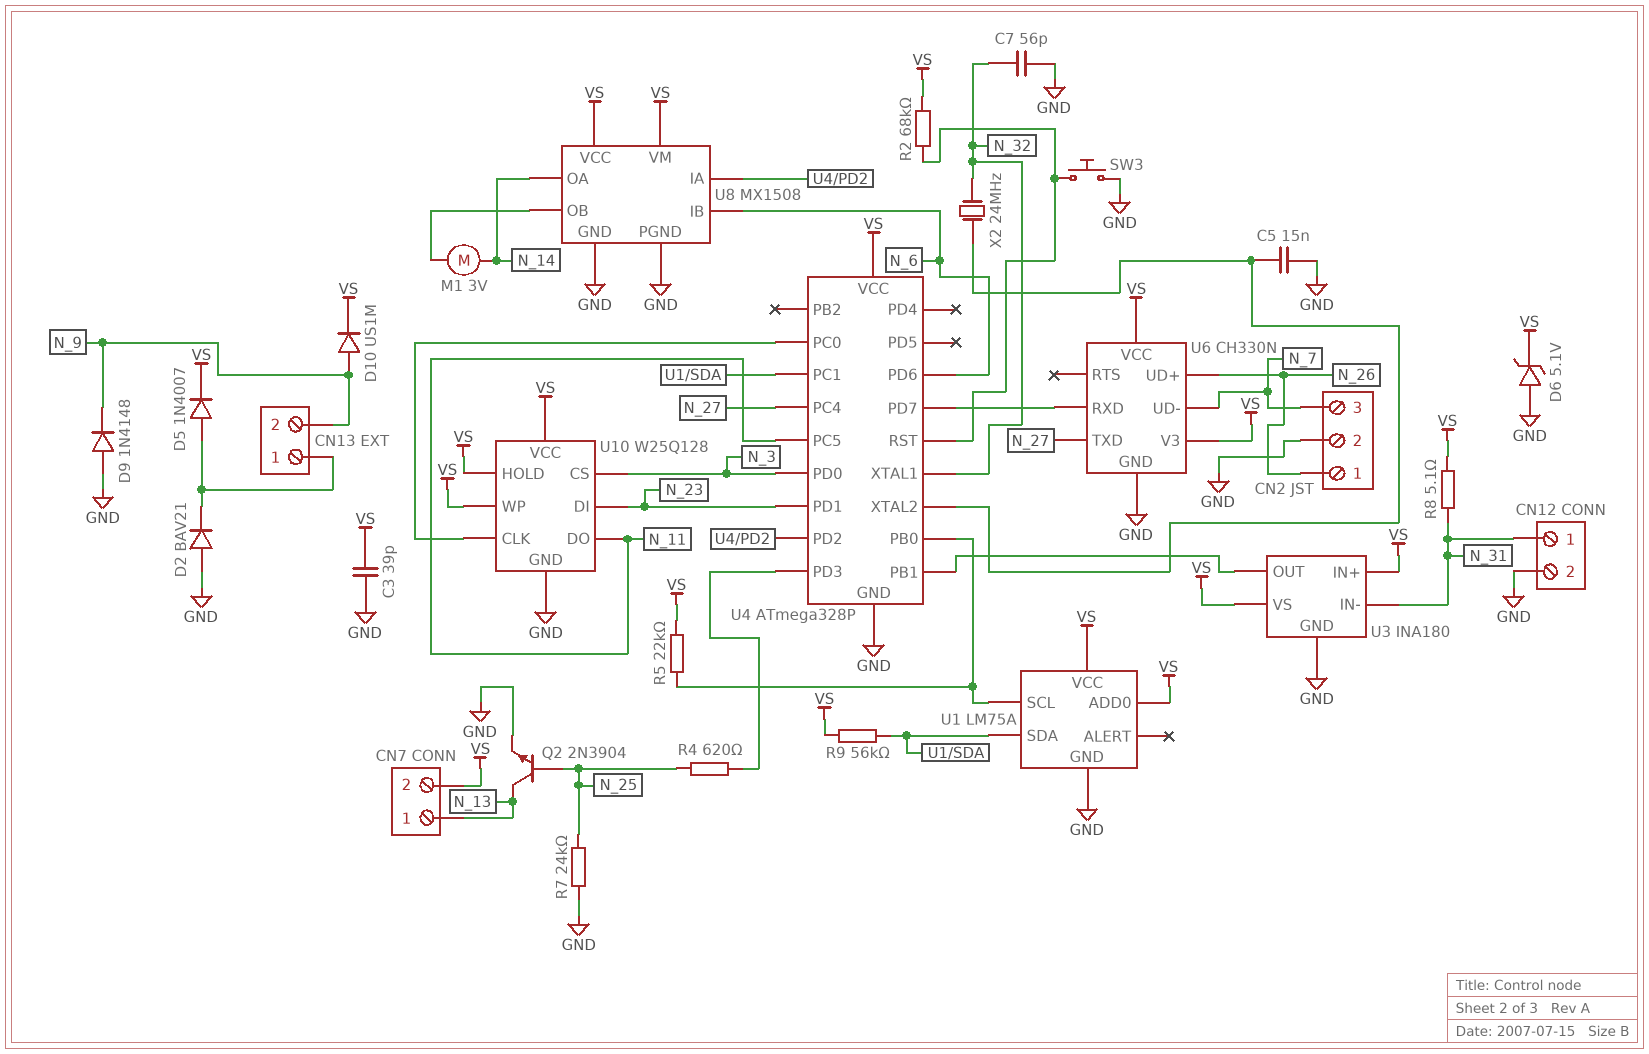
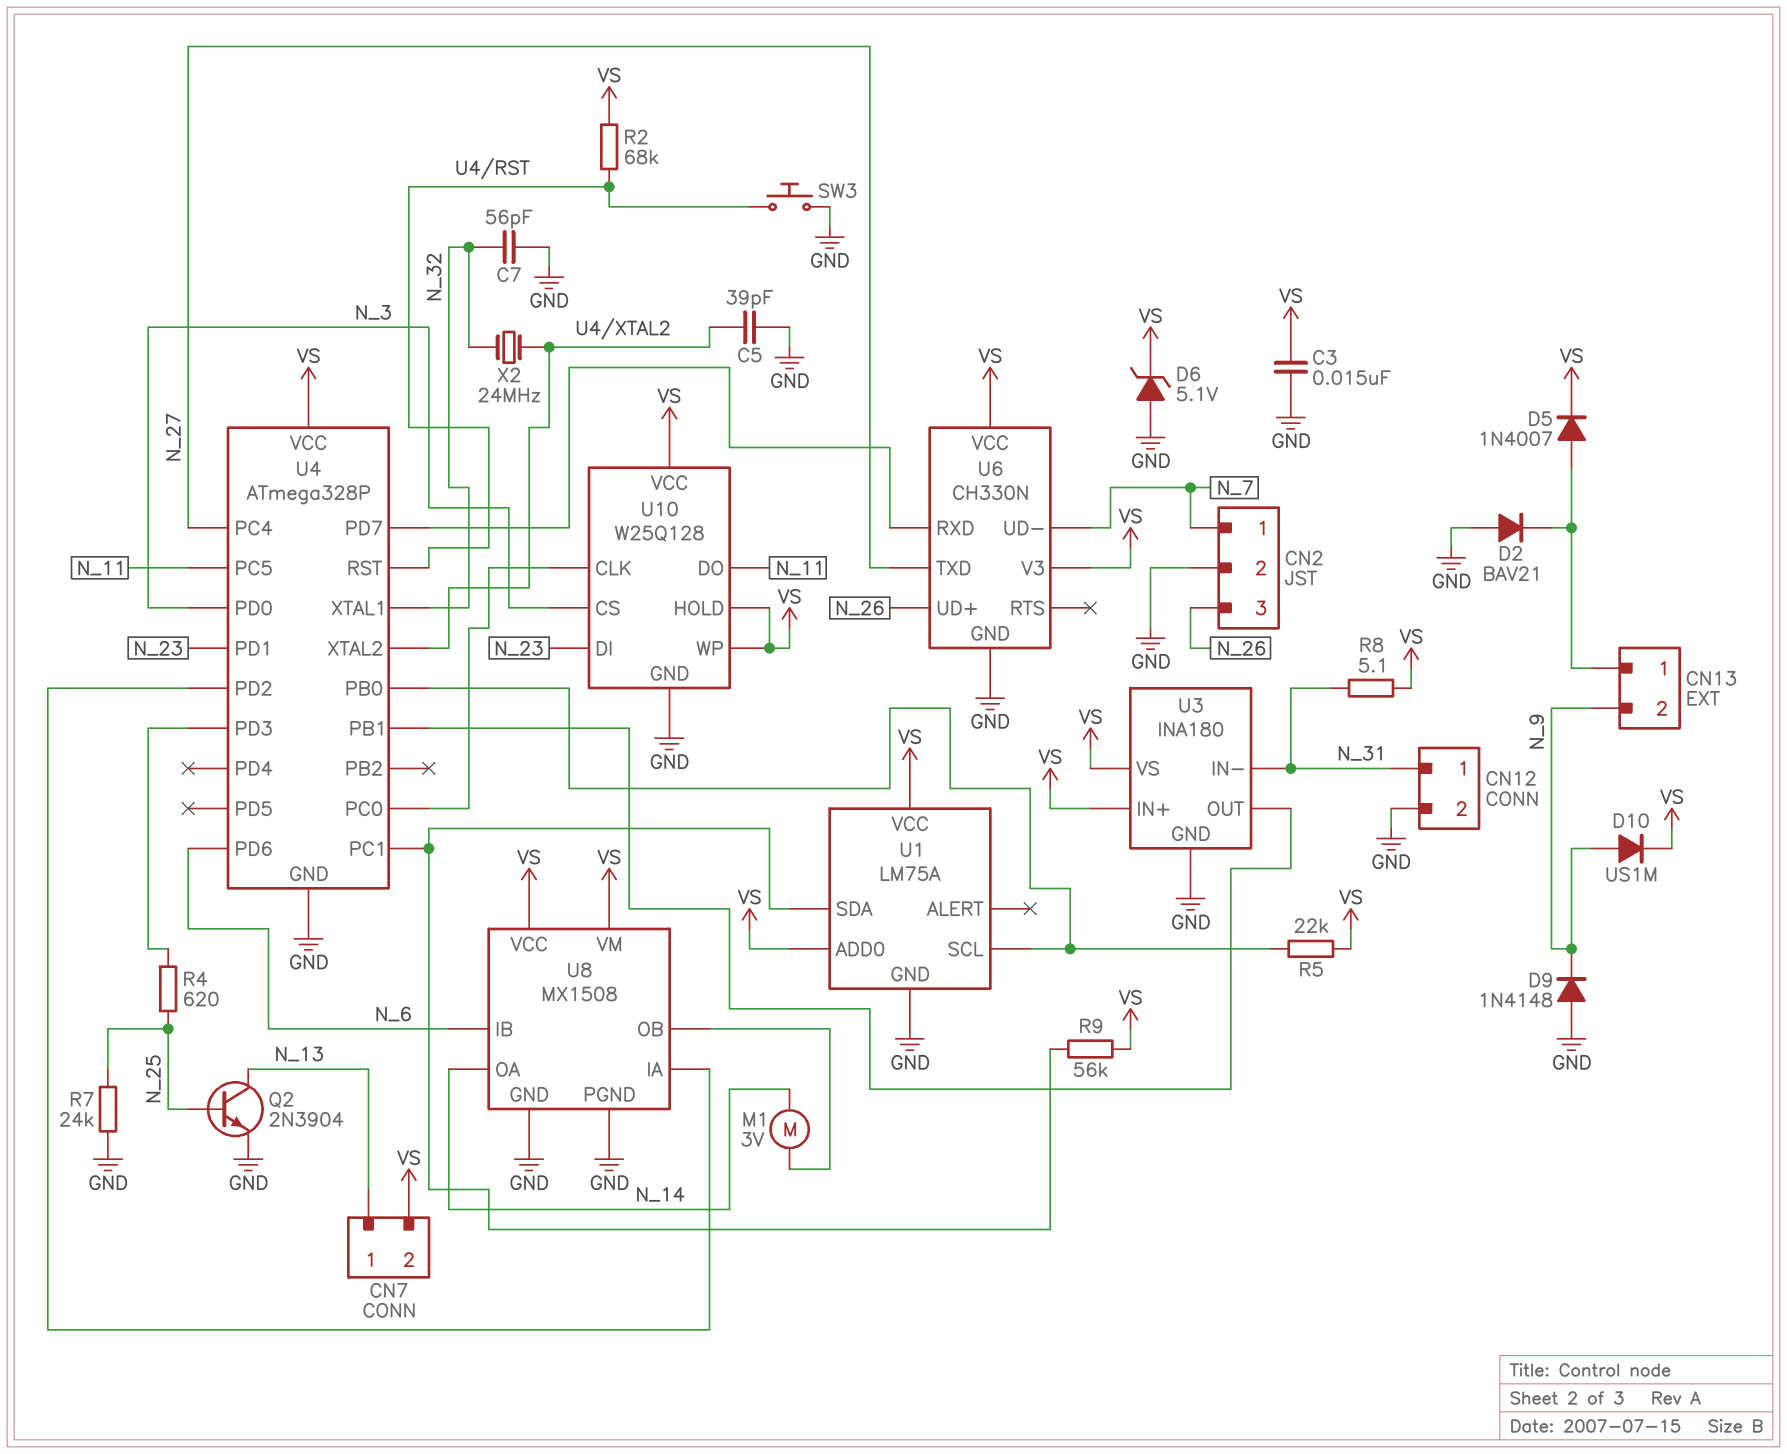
C3: 39pF (GND, VS) -> 15nF (GND, VS)
C5: 15nF (GND, U4/XTAL2) -> 39pF (GND, U4/XTAL2)
CN2 pin 1: N_26 -> N_7
CN2 pin 3: N_7 -> N_26

